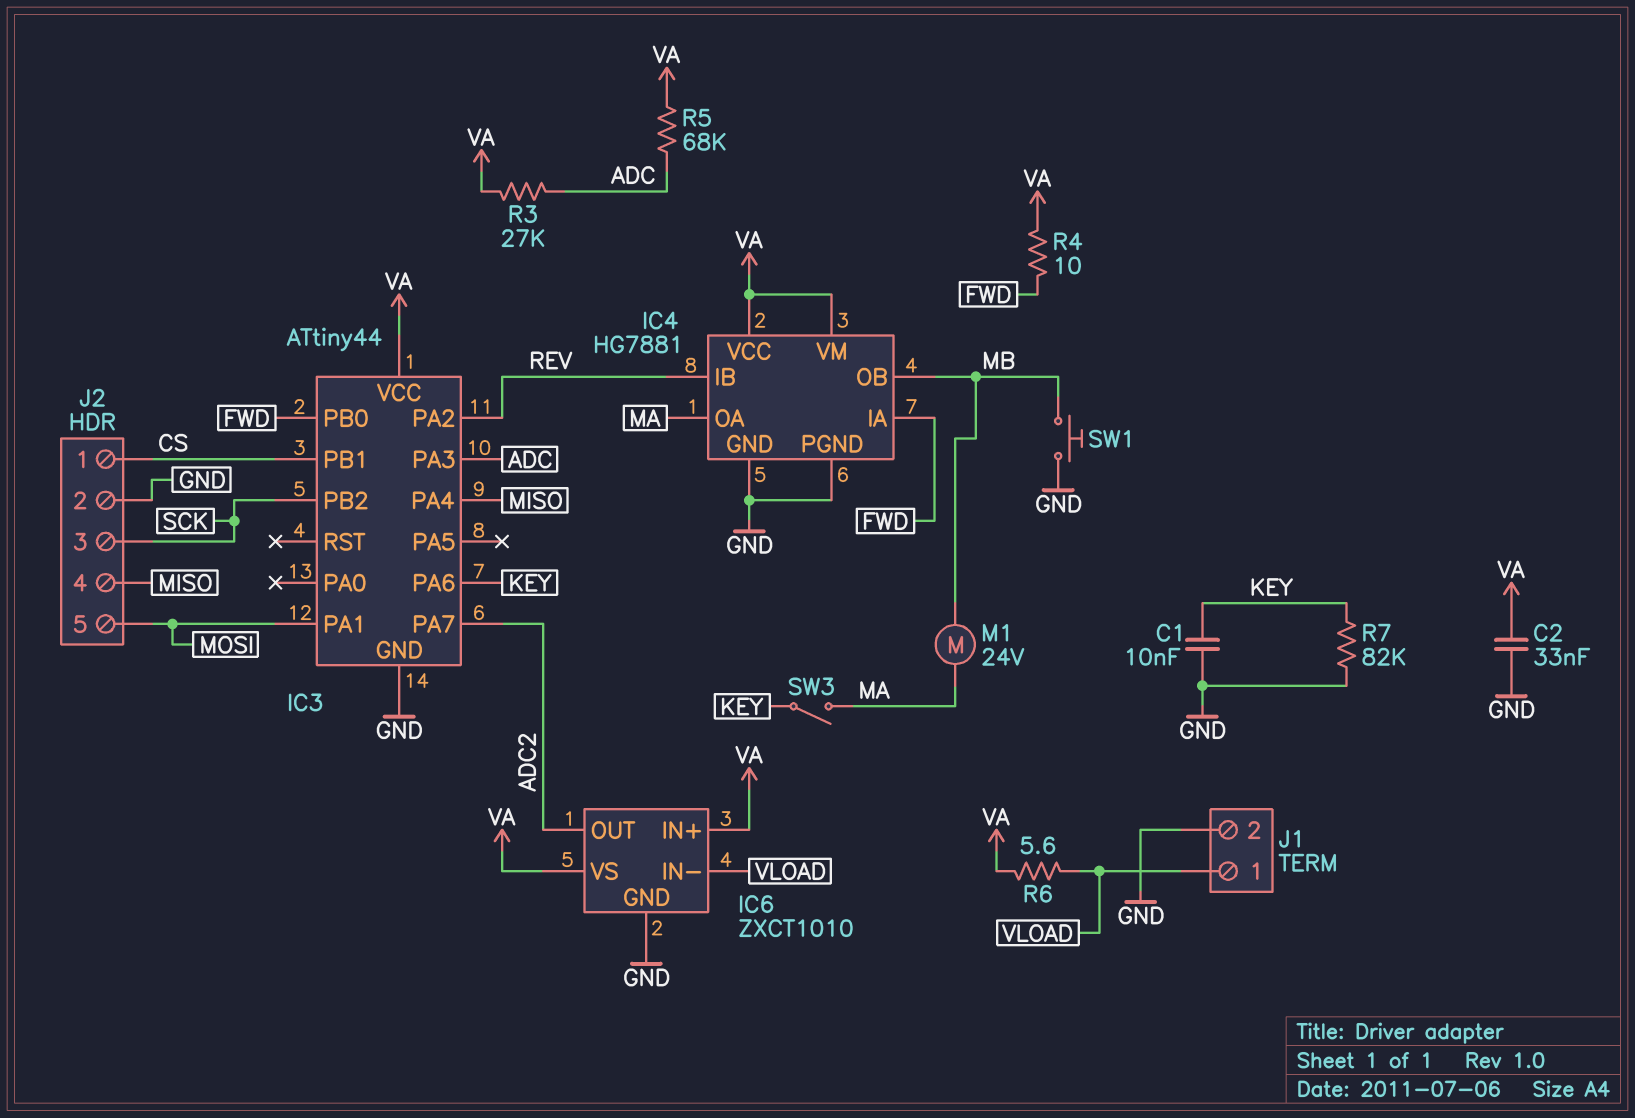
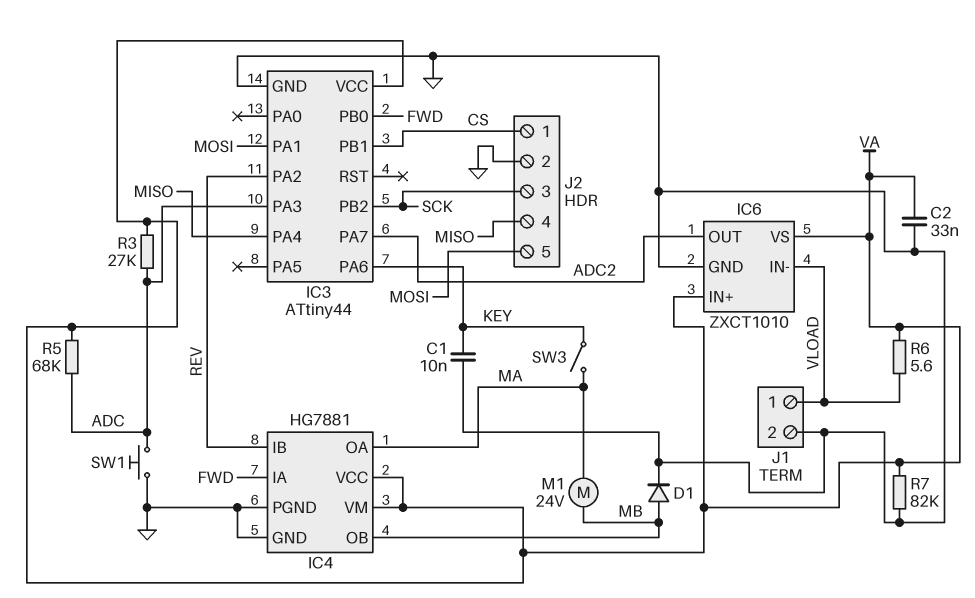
D1: none -> diode (A MB, K GND)
R4: 10 (FWD, VA) -> none
R7: 82k (GND, KEY) -> 82k (GND, VA)
SW1: button (GND, MB) -> button (ADC, GND)

